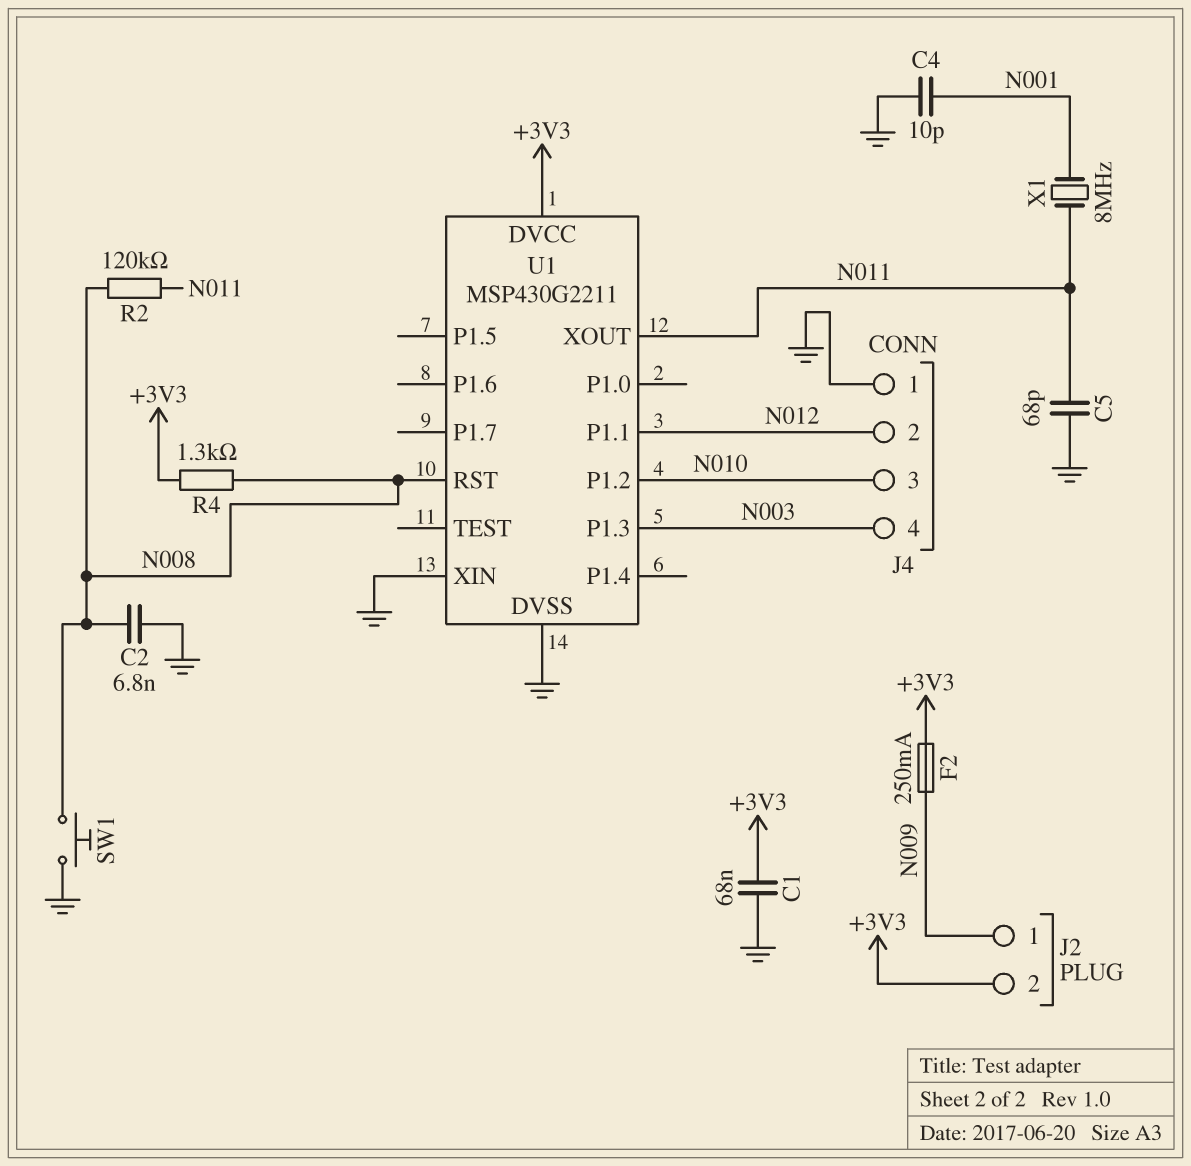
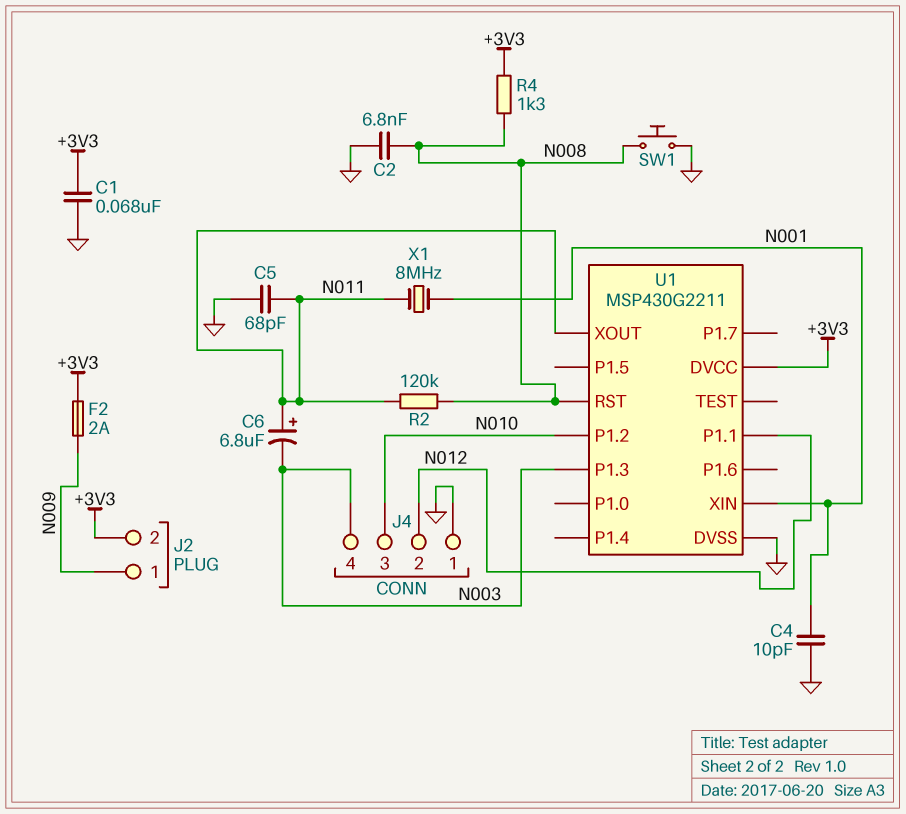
C6: none -> 6.8uF (plus N011, minus N003)
F2: 250mA (+3V3, N009) -> 2A (+3V3, N009)
U1 pin XIN: GND -> N001

